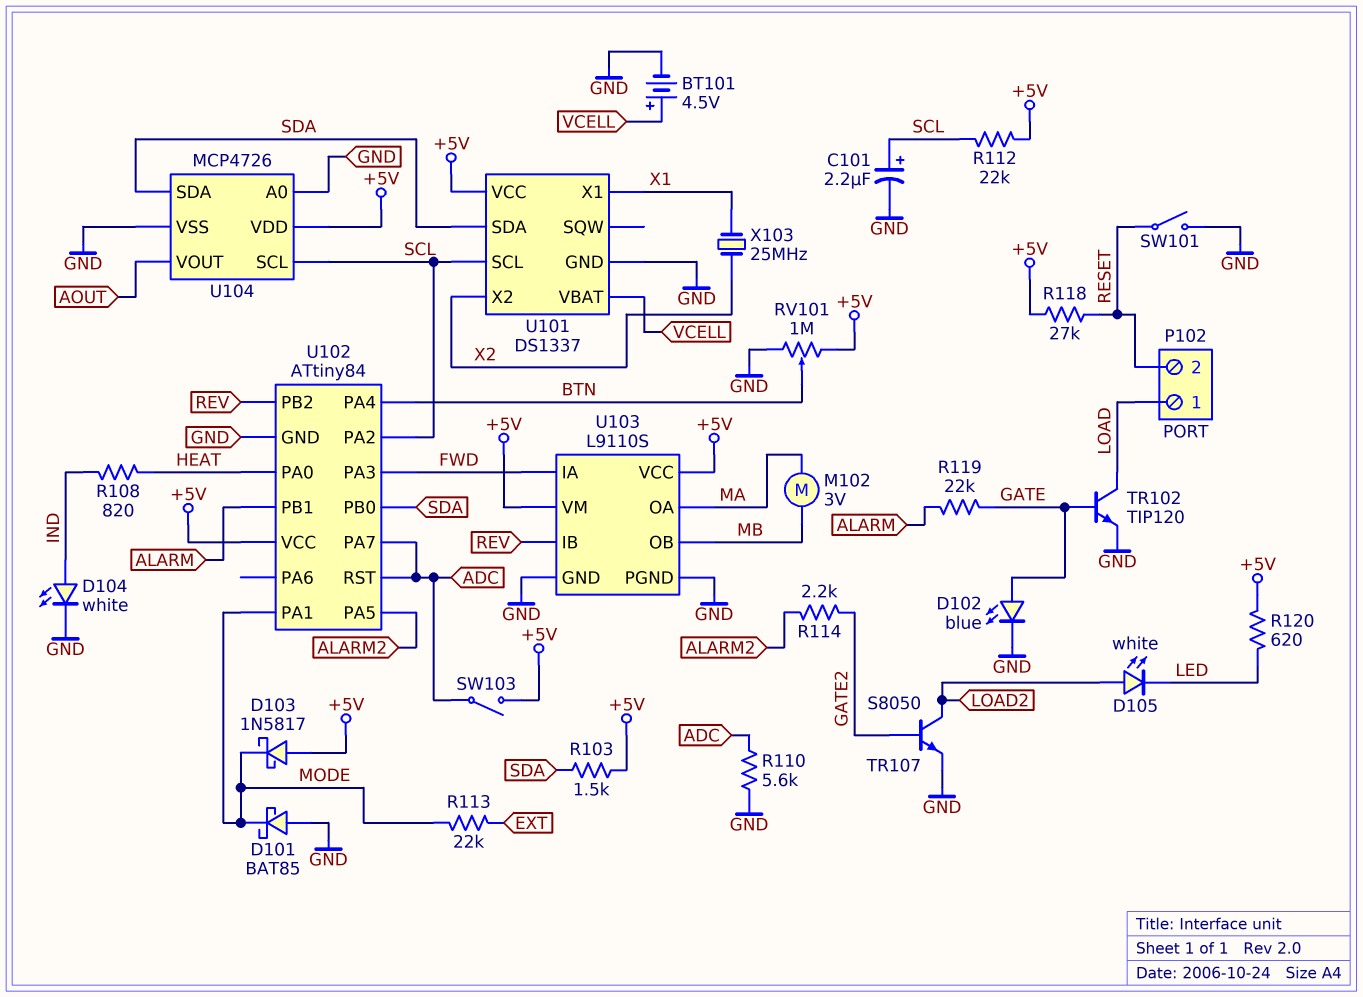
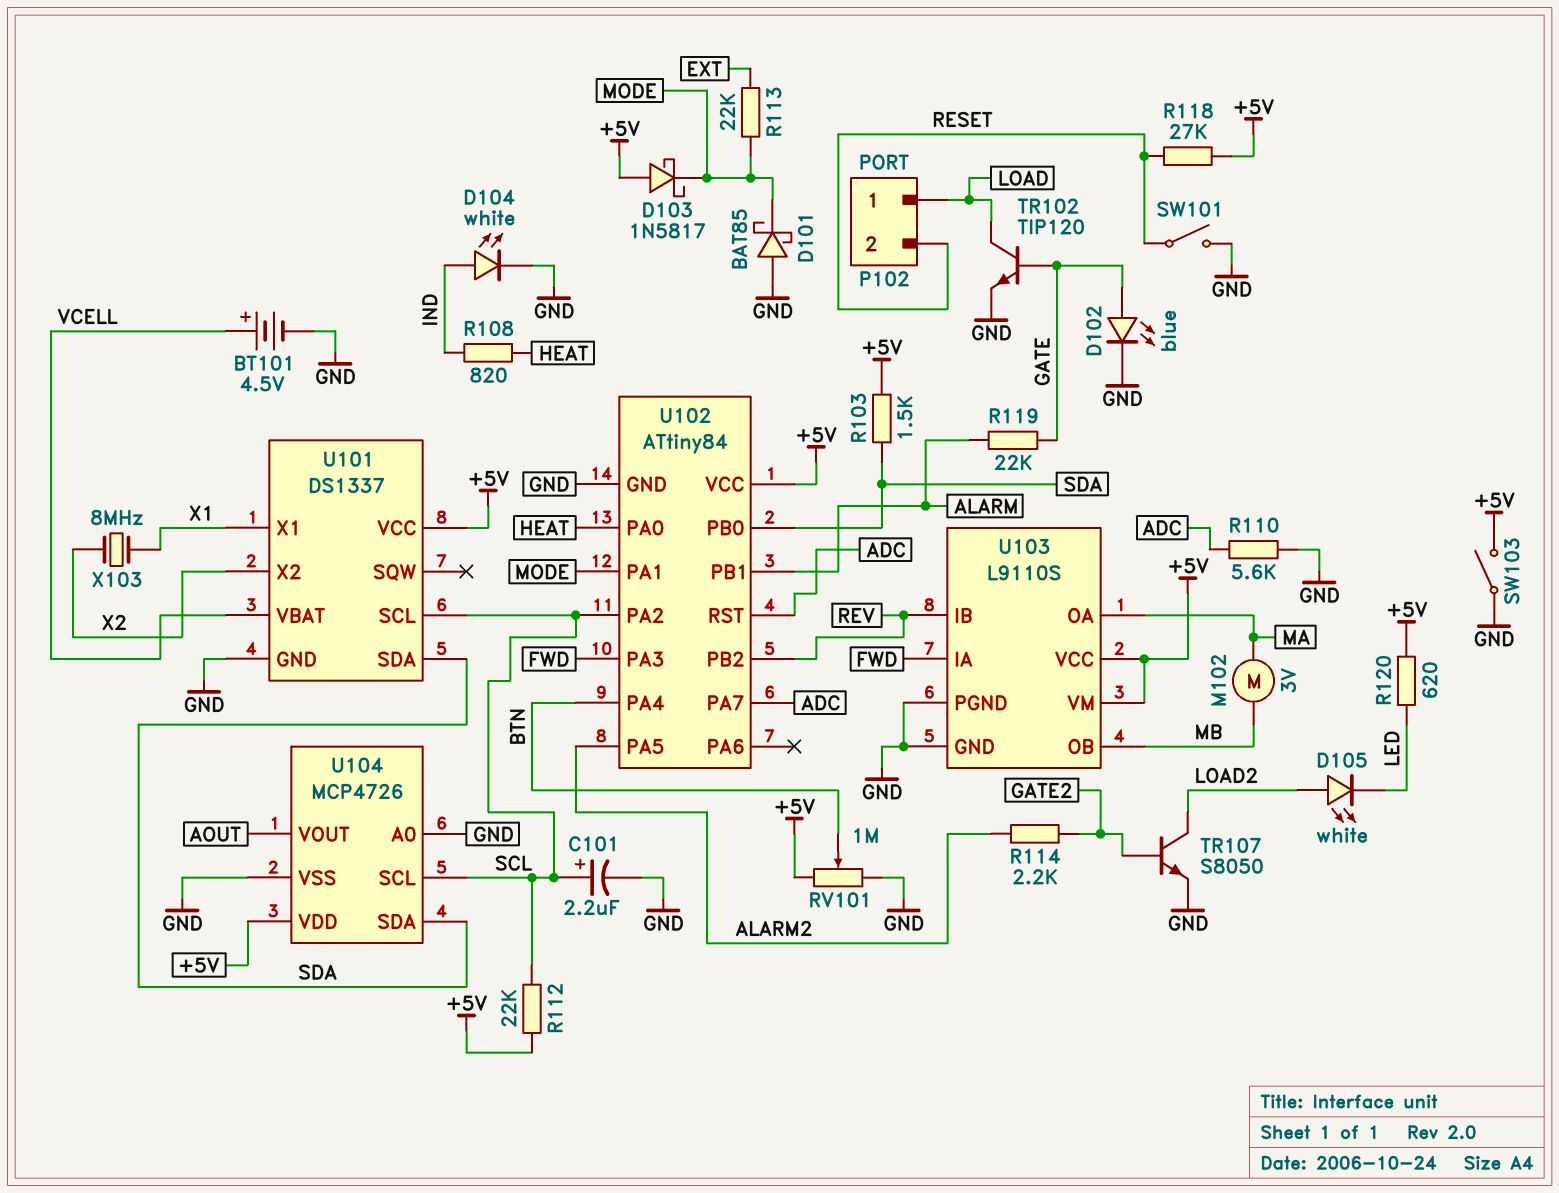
SW103: switch (+5V, ADC) -> switch (+5V, GND)
X103: 25MHz (X1, X2) -> 8MHz (X1, X2)

